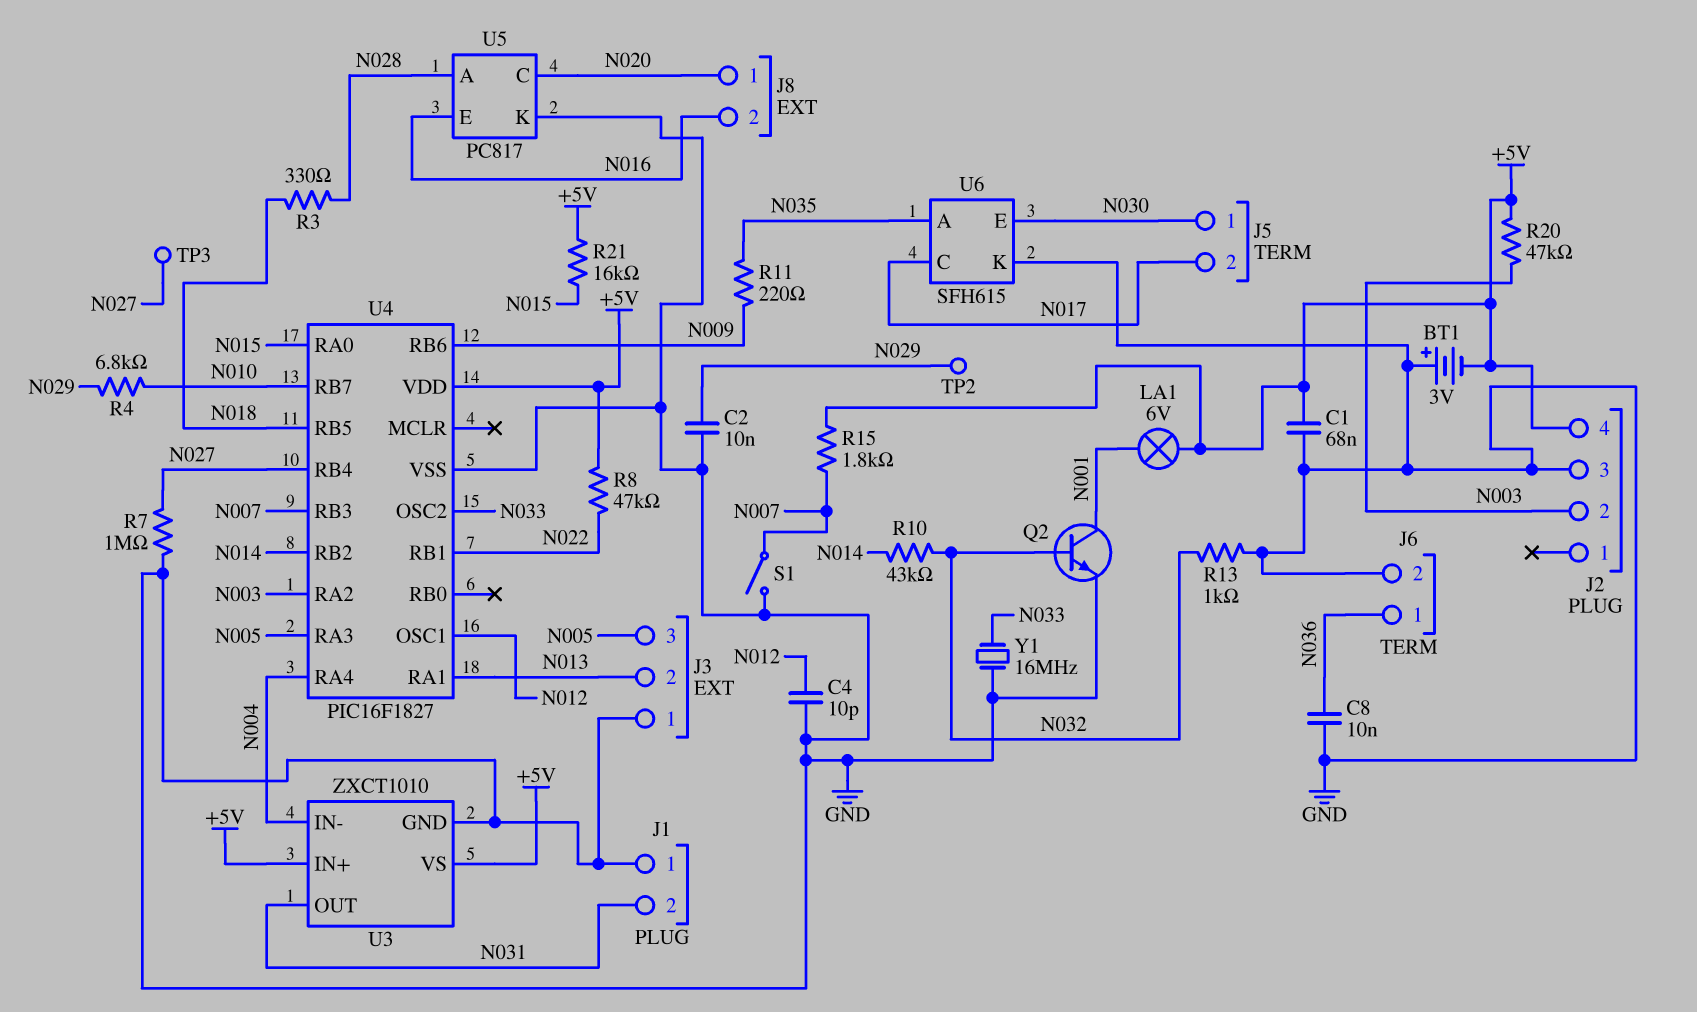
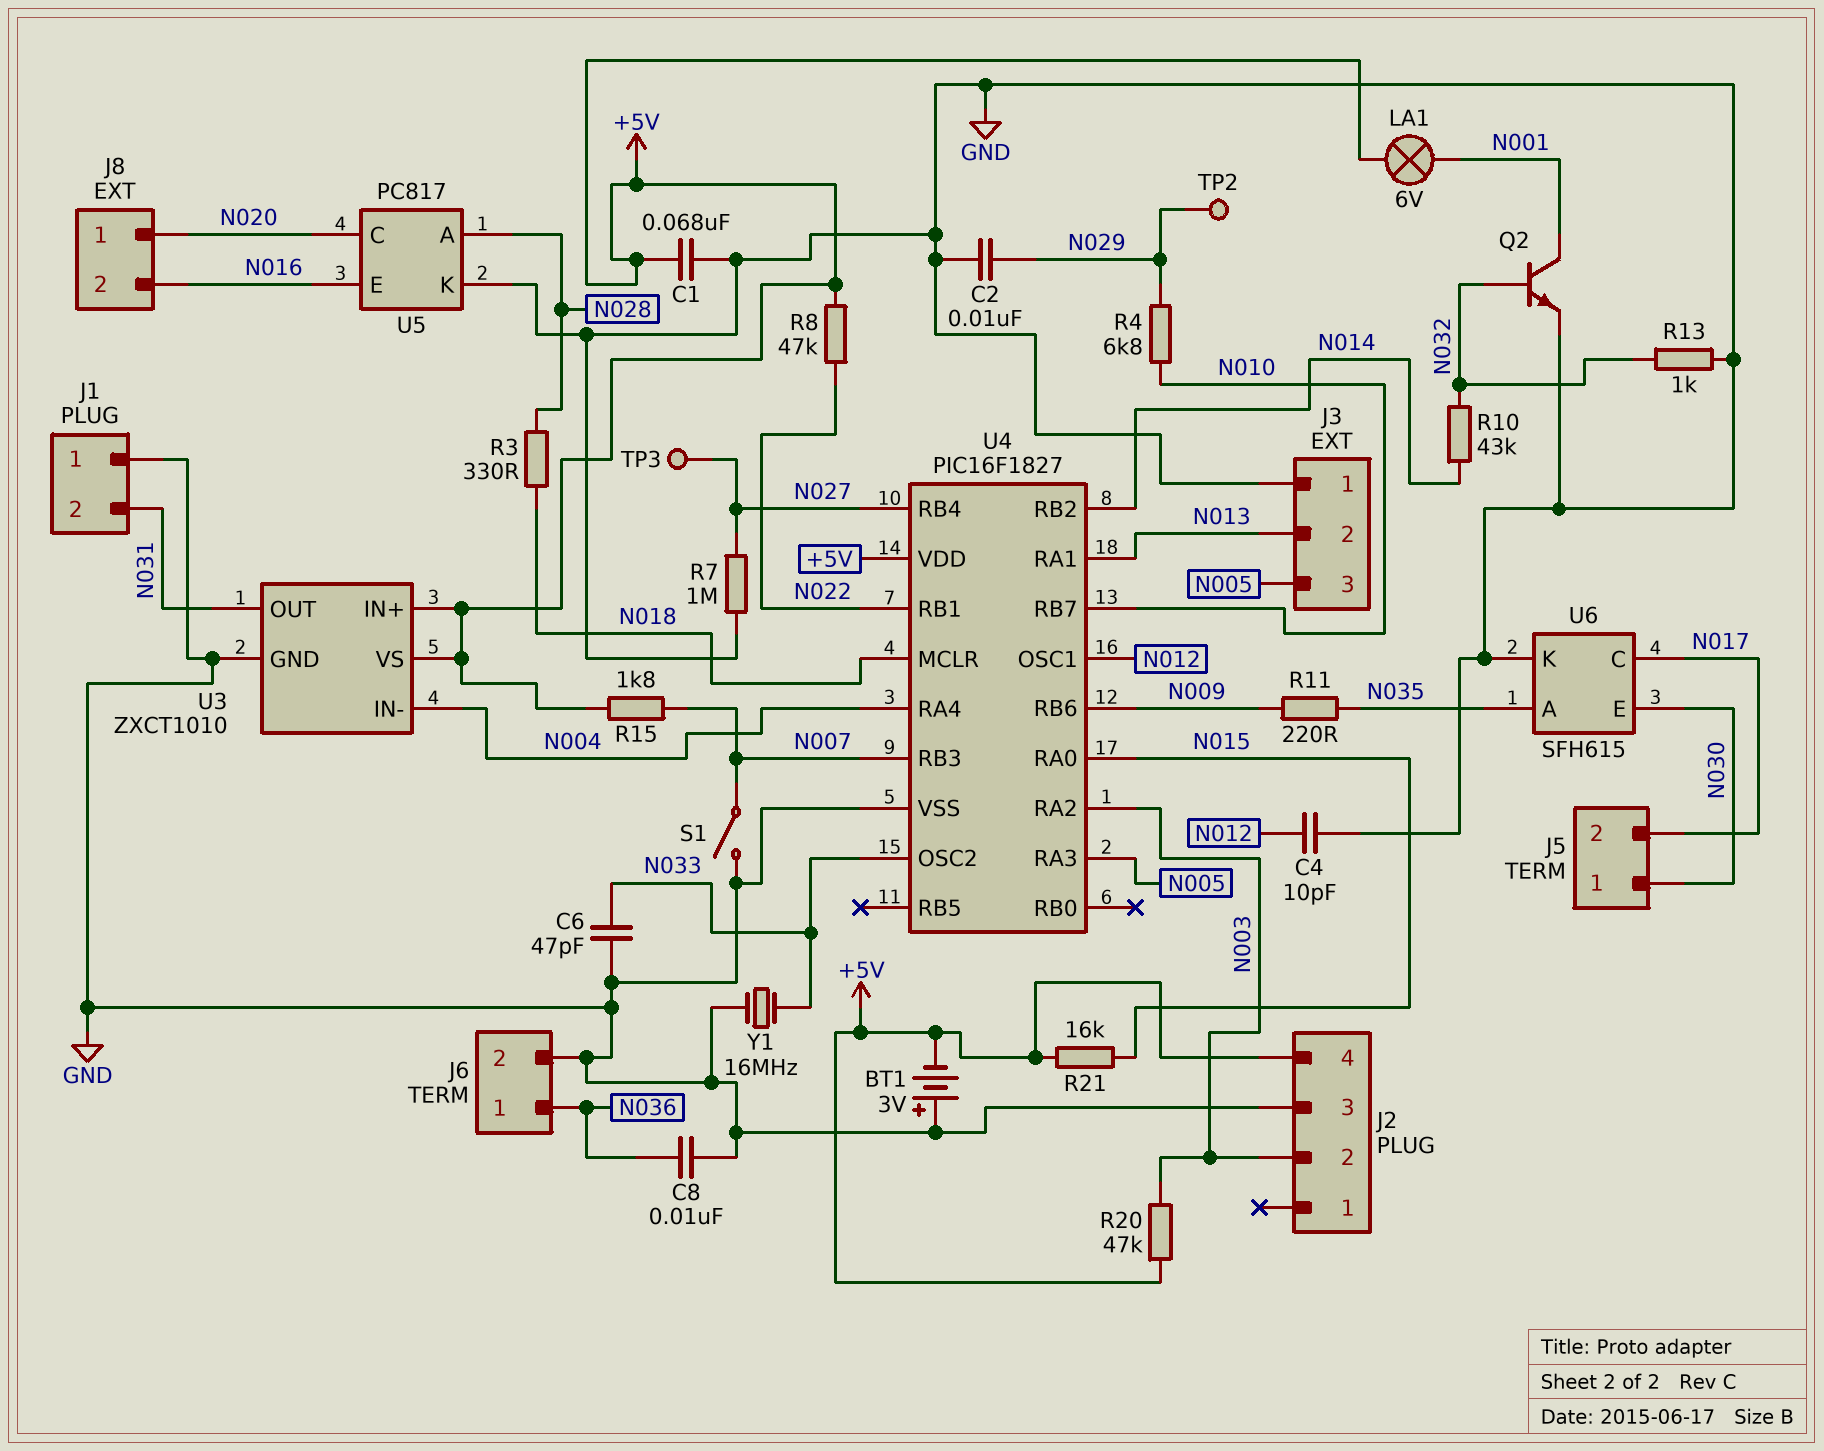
C6: none -> 47pF (GND, N033)
U4 pin MCLR: none -> N018
U4 pin RB5: N018 -> none

